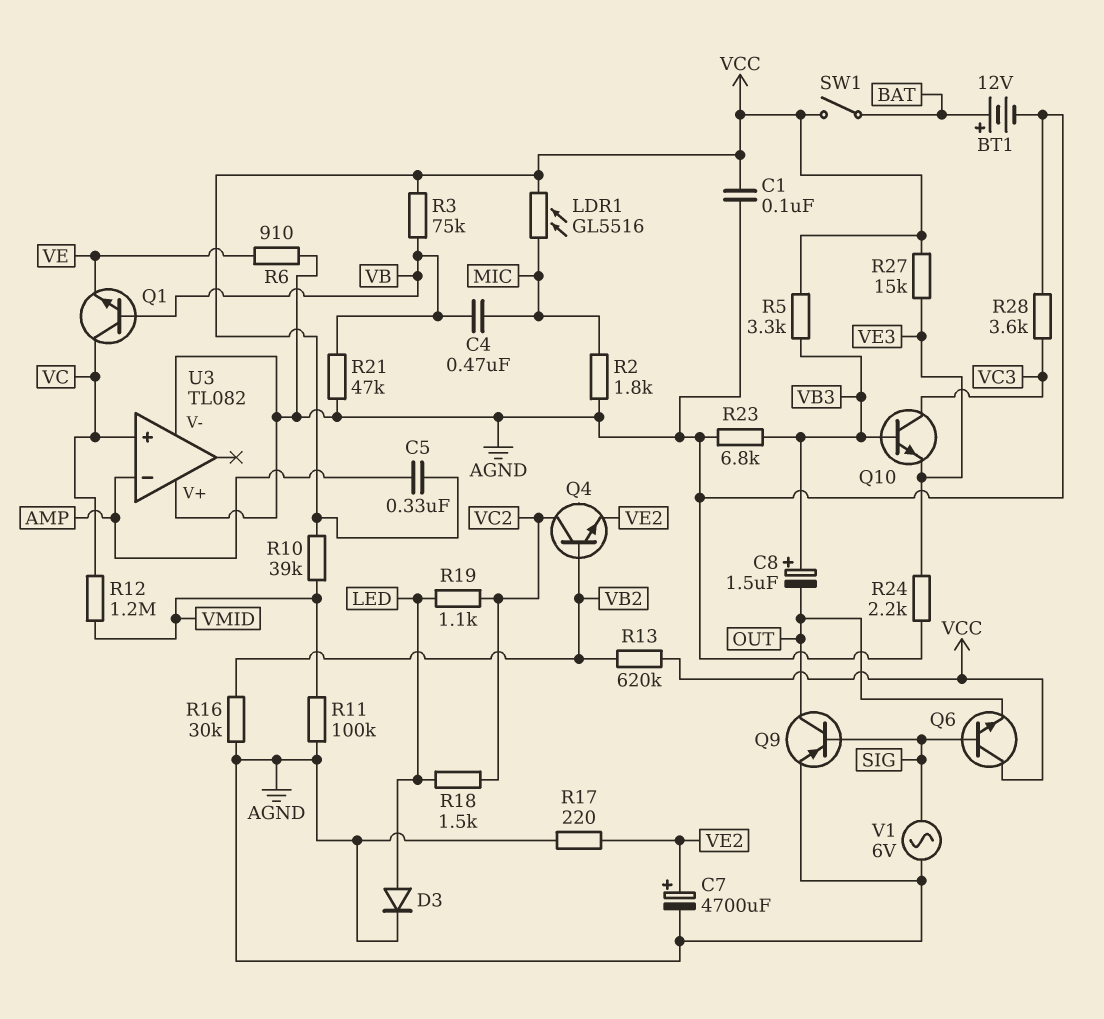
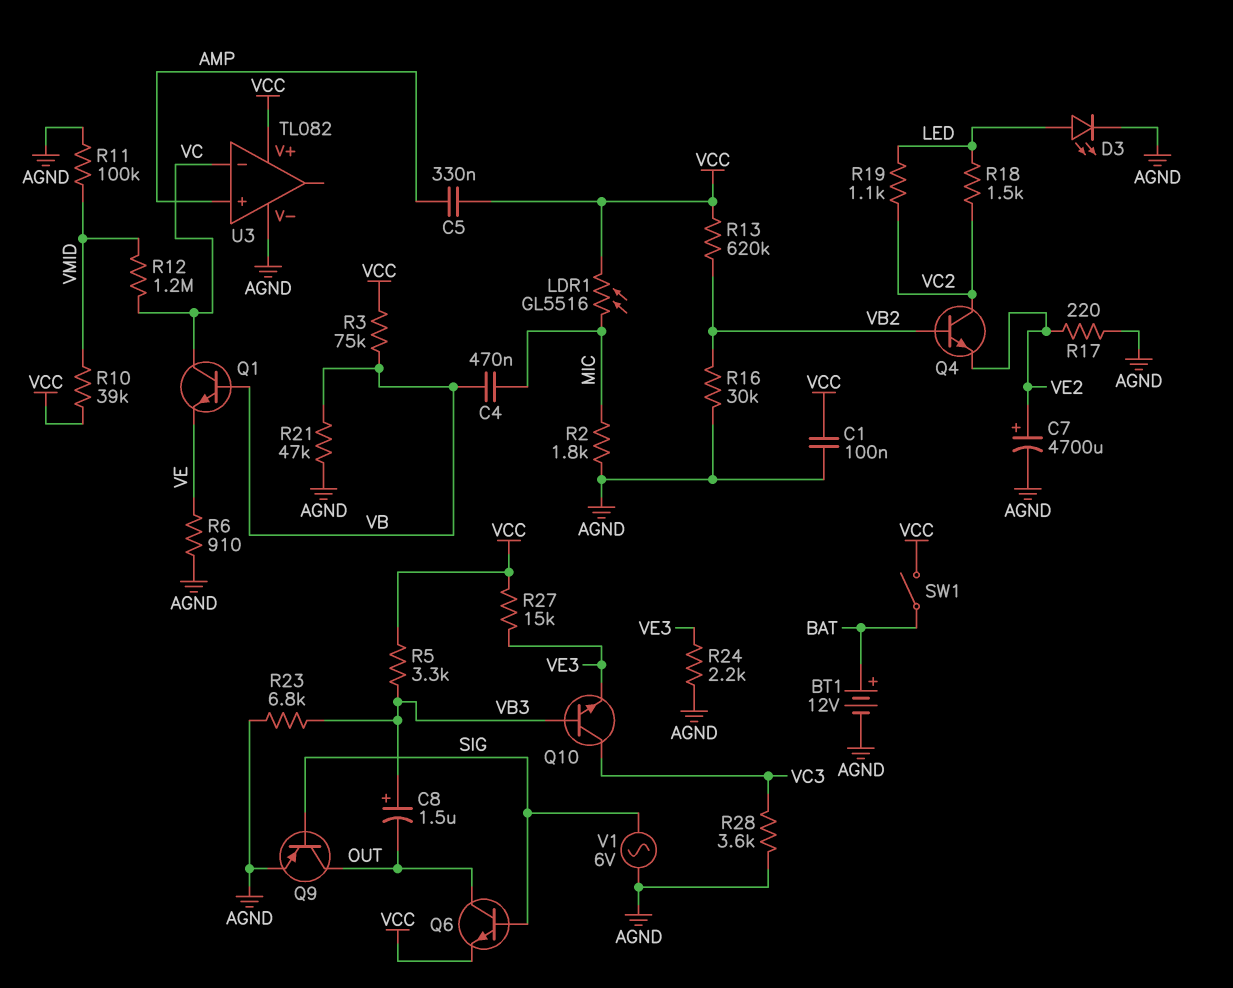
D3: diode (A LED, K AGND) -> LED (A LED, K AGND)
Q6: NPN (B SIG, C VCC, E OUT) -> NPN (B SIG, C OUT, E VCC)
U3 pin V+: AGND -> VCC
U3 pin in+: VC -> AMP
U3 pin in-: AMP -> VC

